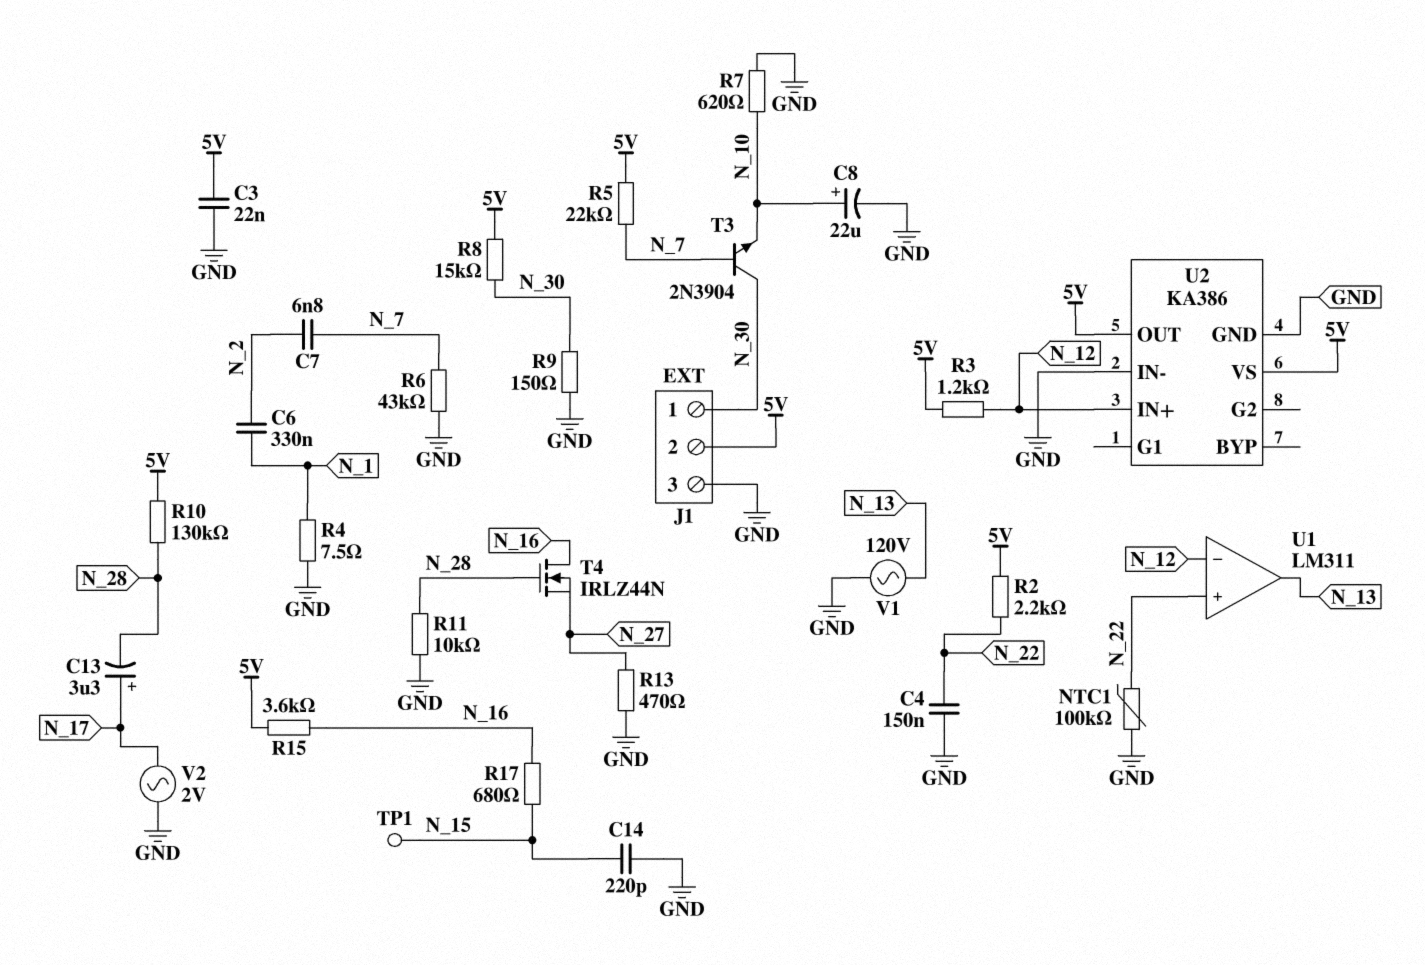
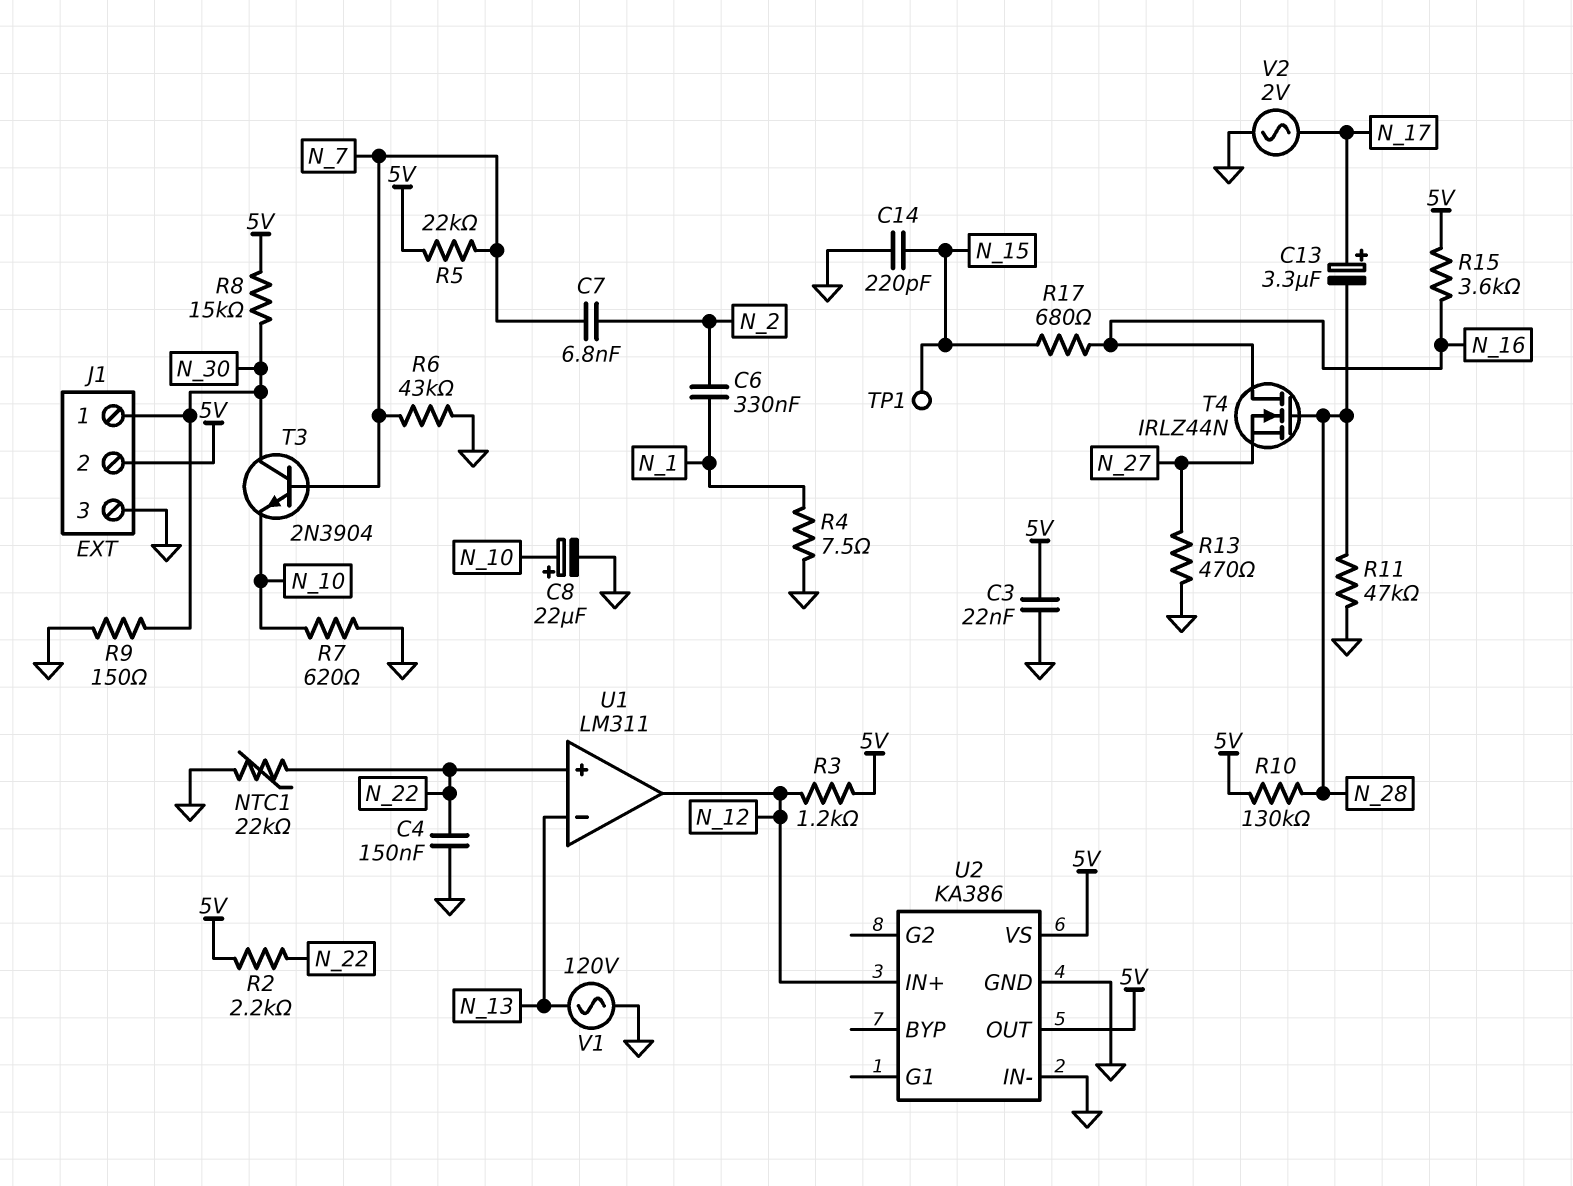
NTC1: 100k (GND, N_22) -> 22k (GND, N_22)
R11: 10k (GND, N_28) -> 47k (GND, N_28)
U1 pin in-: N_12 -> N_13
U1 pin out: N_13 -> N_12

